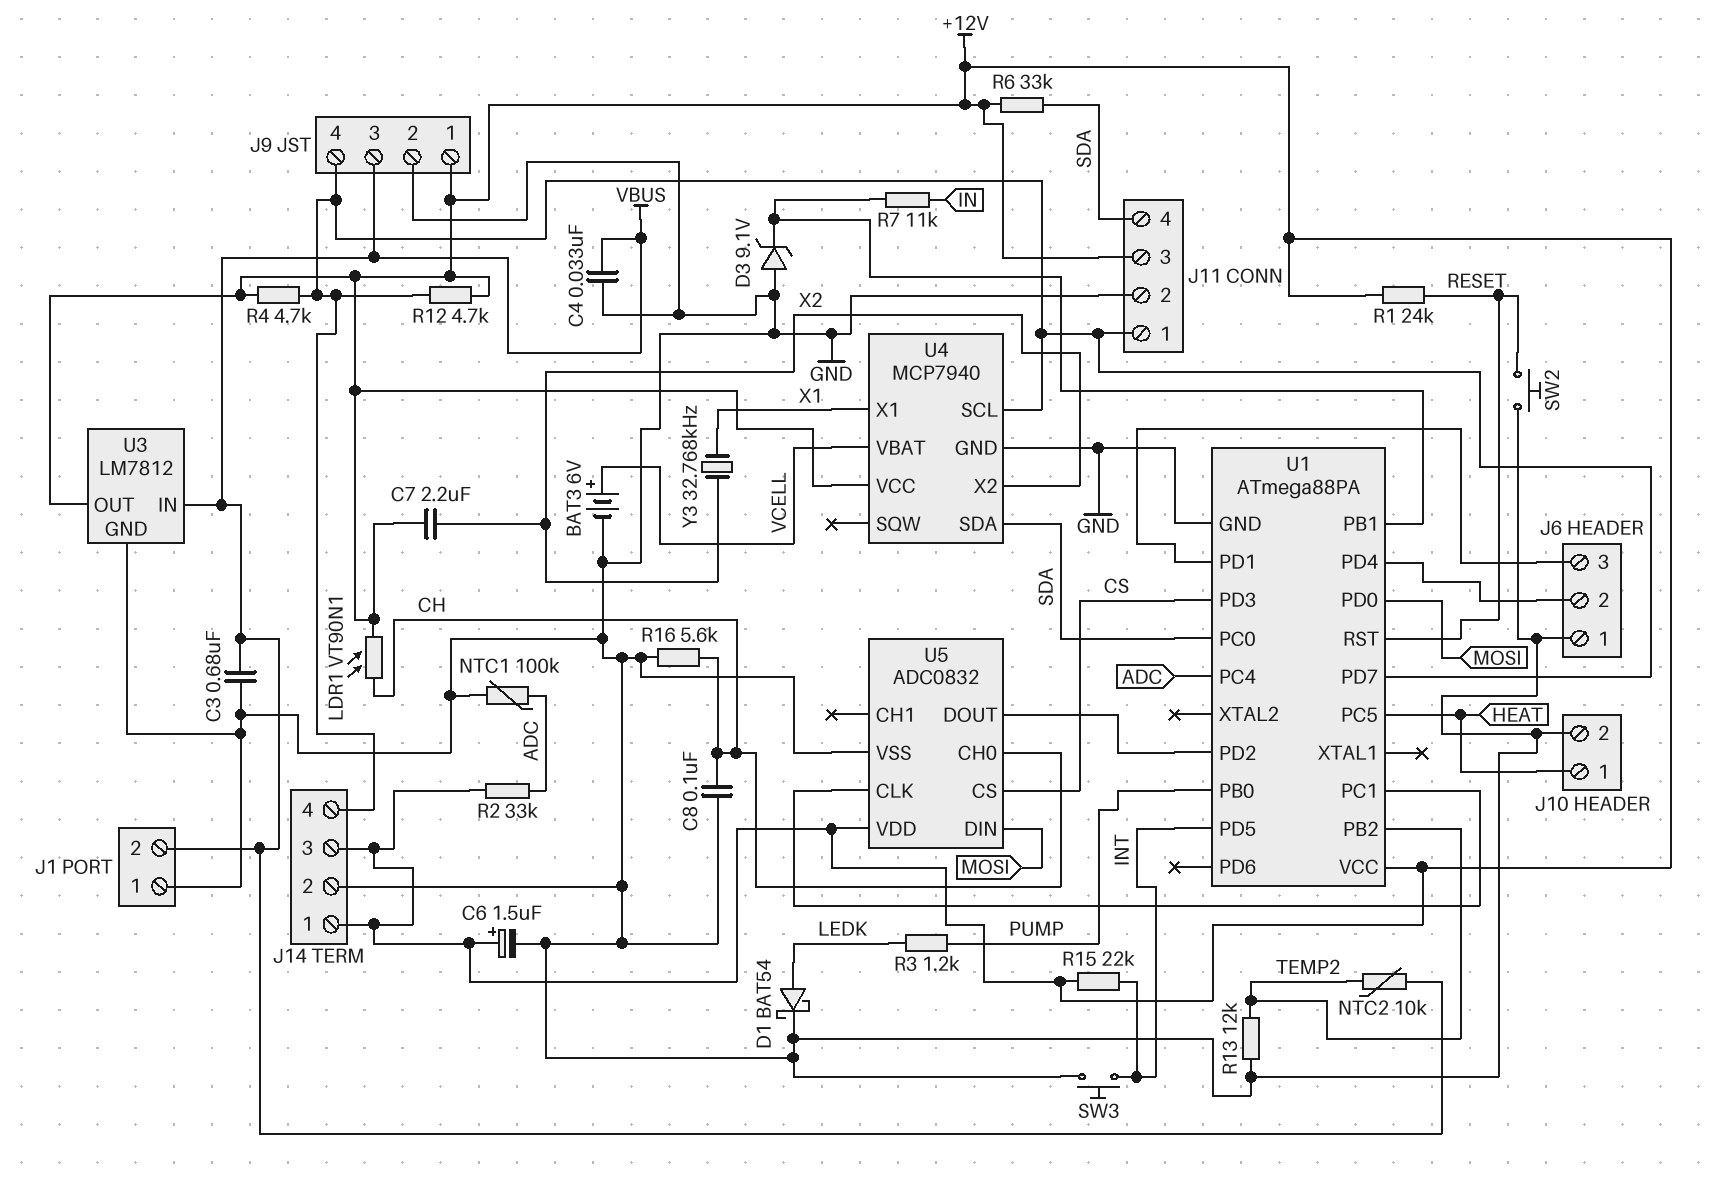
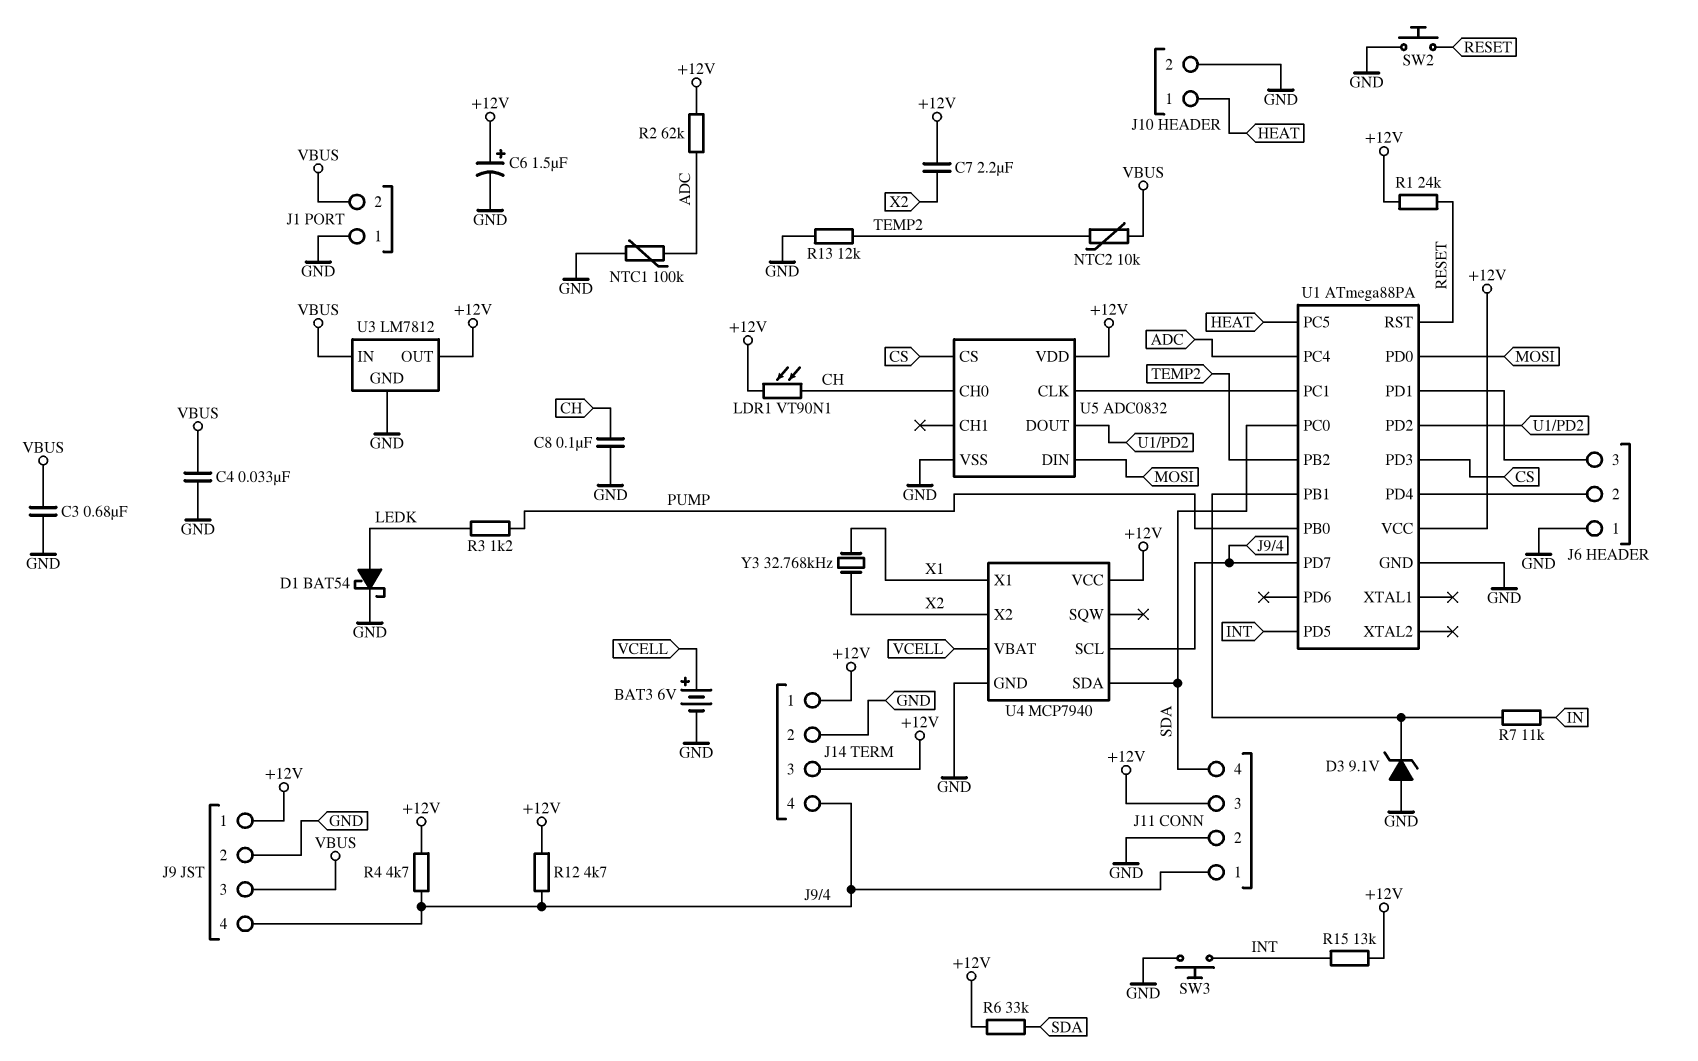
R2: 33k (+12V, ADC) -> 62k (+12V, ADC)
R15: 22k (+12V, INT) -> 13k (+12V, INT)
R16: 5.6k (CH, GND) -> none

